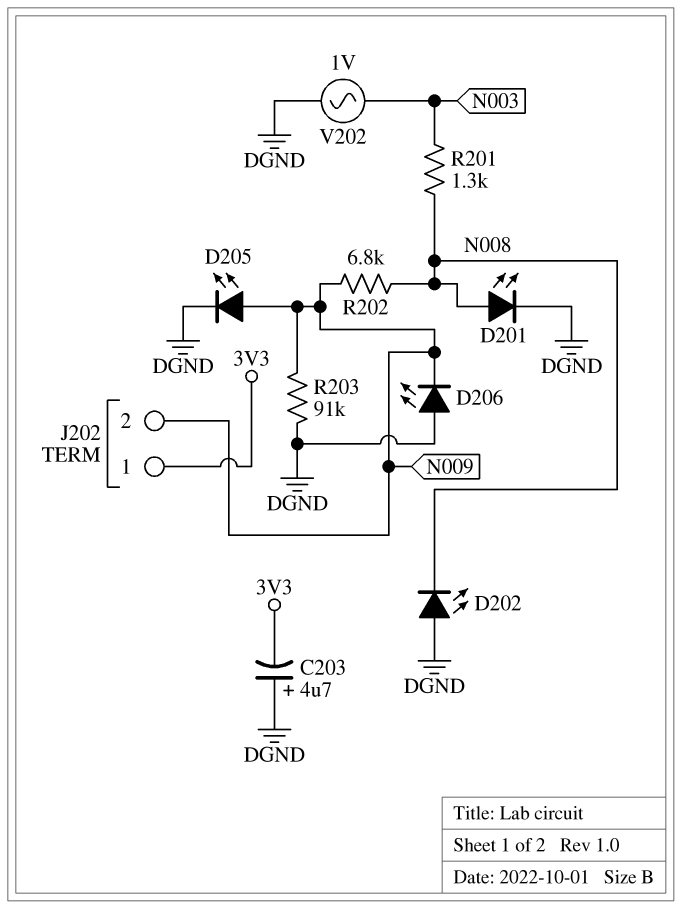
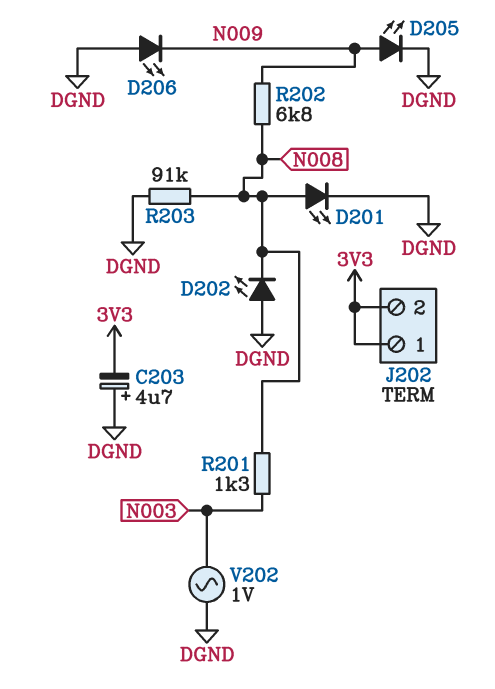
J202 pin 2: N009 -> 3V3
R203: 91k (DGND, N009) -> 91k (DGND, N008)

